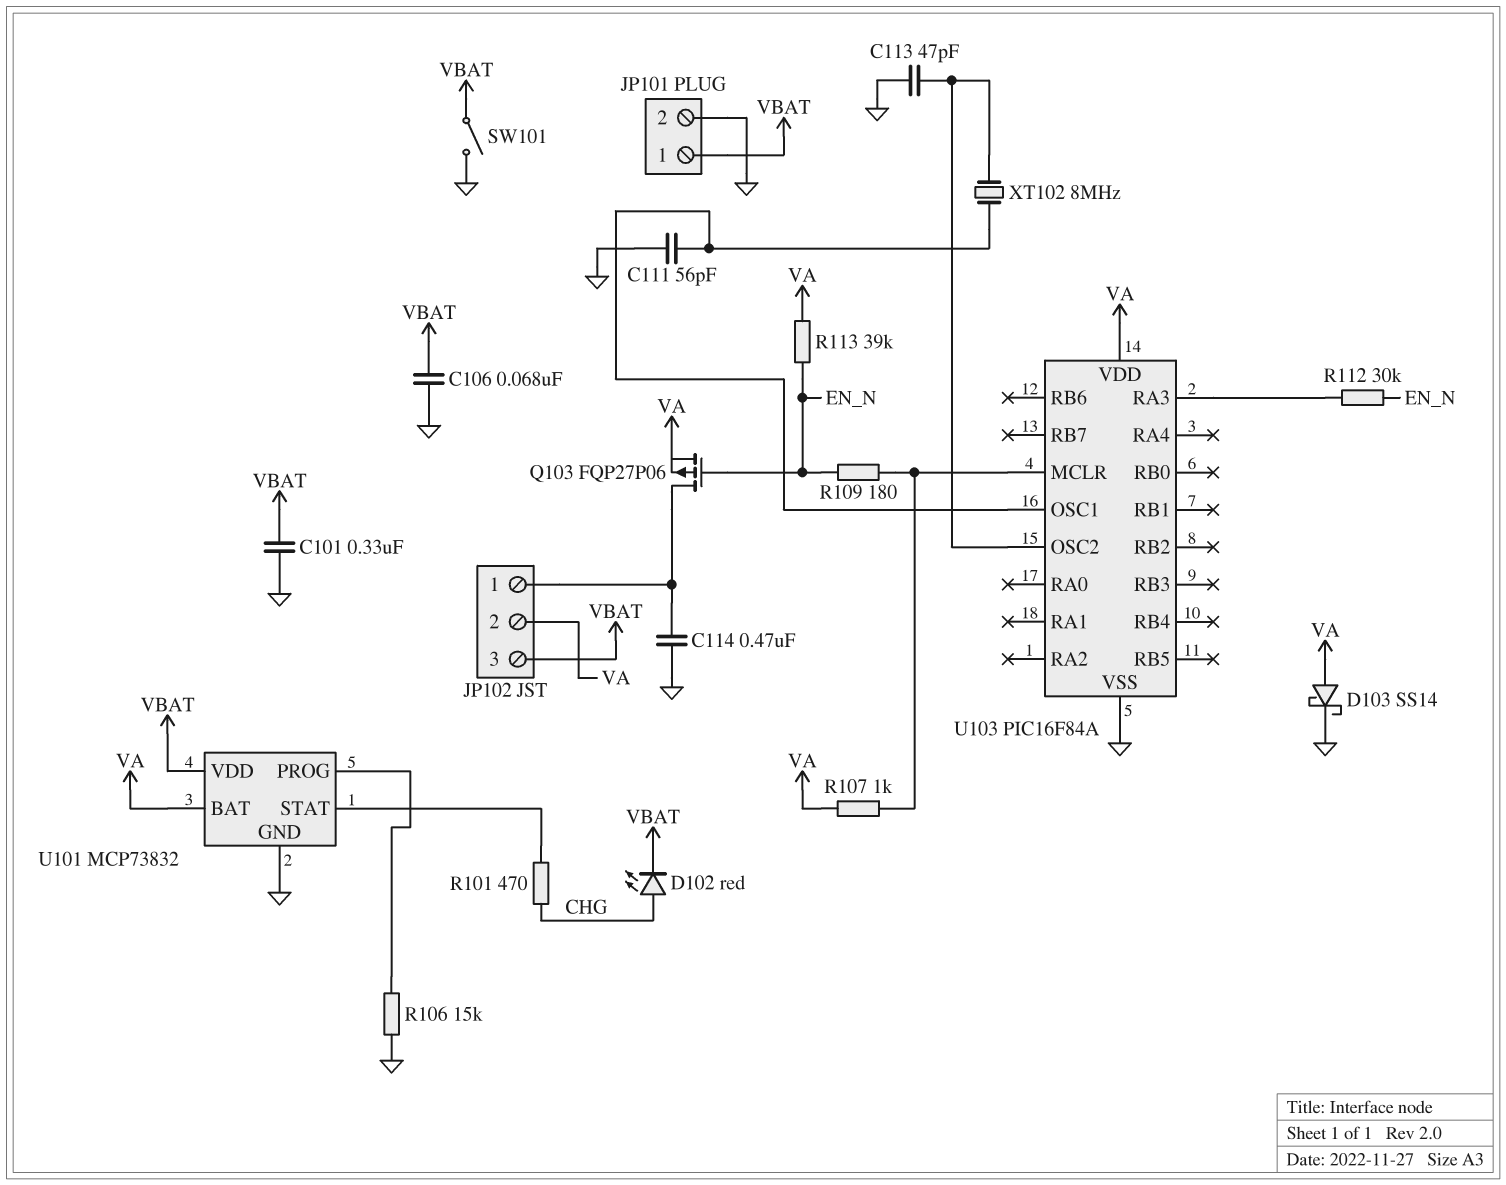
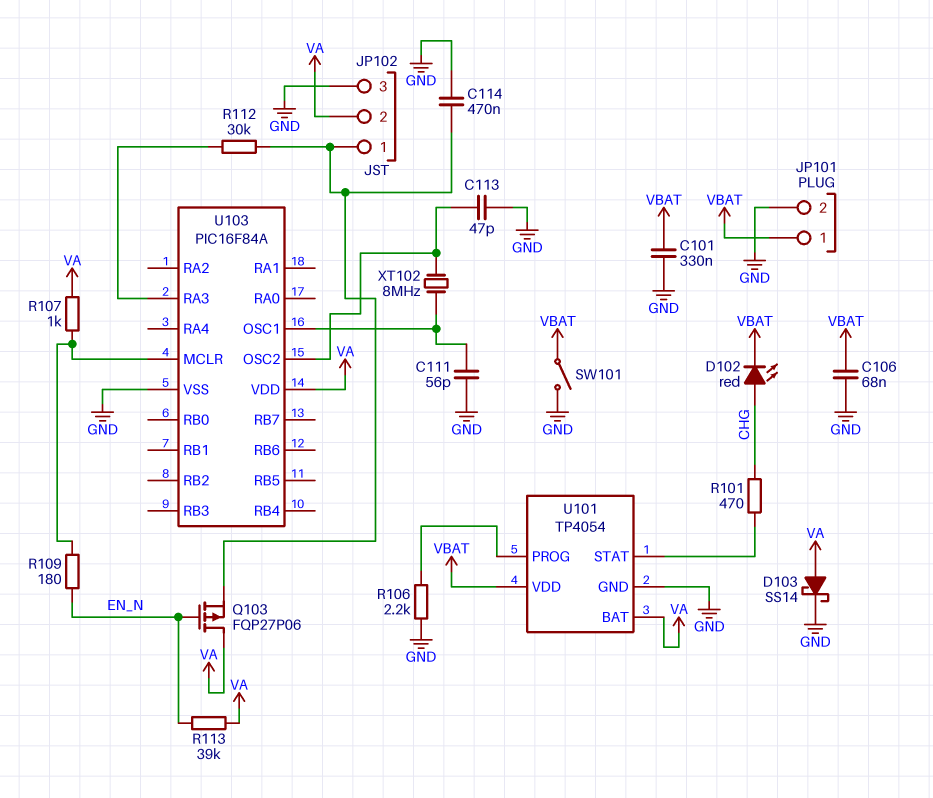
JP102 pin 3: VBAT -> GND
Q103: PMOS FQP27P06 (G EN_N, D JP102/1, S VA) -> PMOS FQP27P06 (G EN_N, D VA, S JP102/1)
R106: 15k (GND, U101/PROG) -> 2.2k (GND, U101/PROG)
R112: 30k (EN_N, U103/RA3) -> 30k (JP102/1, U103/RA3)
U101: MCP73832 -> TP4054

